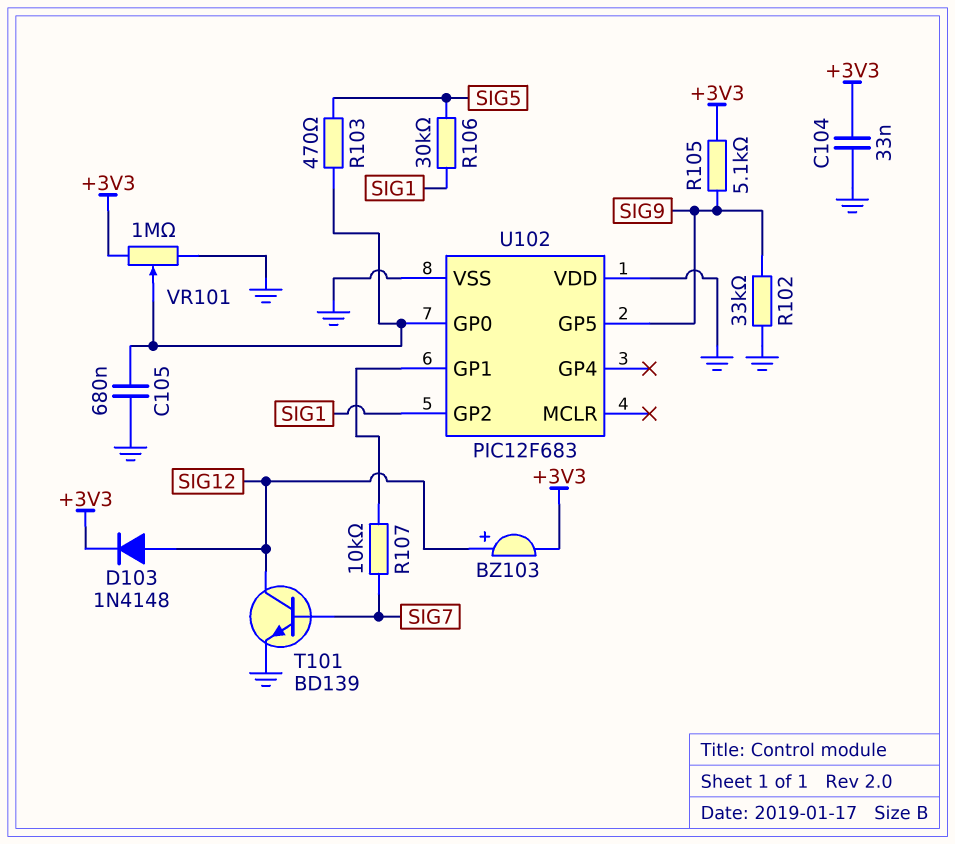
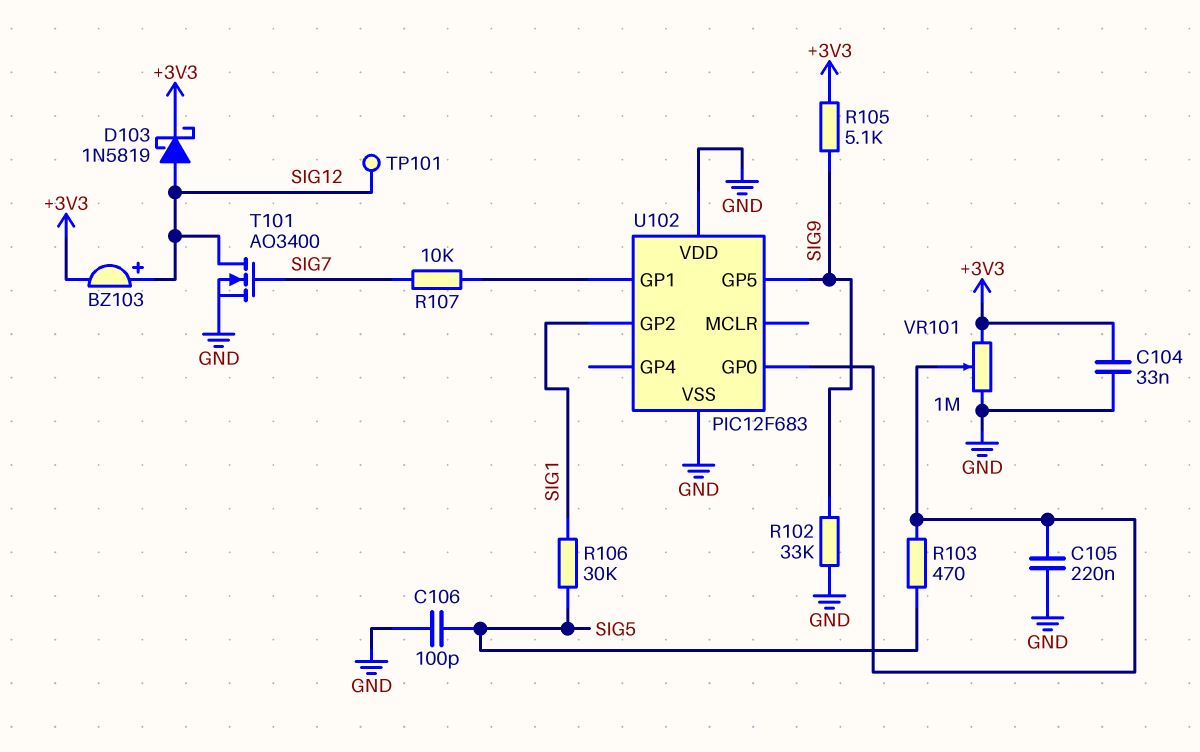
C105: 680nF (GND, U102/GP0) -> 220nF (GND, U102/GP0)
C106: none -> 100pF (GND, SIG5)
D103: diode 1N4148 (A SIG12, K +3V3) -> schottky 1N5819 (A SIG12, K +3V3)
T101: NPN BD139 (B SIG7, C SIG12, E GND) -> NMOS AO3400 (G SIG7, D SIG12, S GND)
TP101: none -> test point (SIG12)

